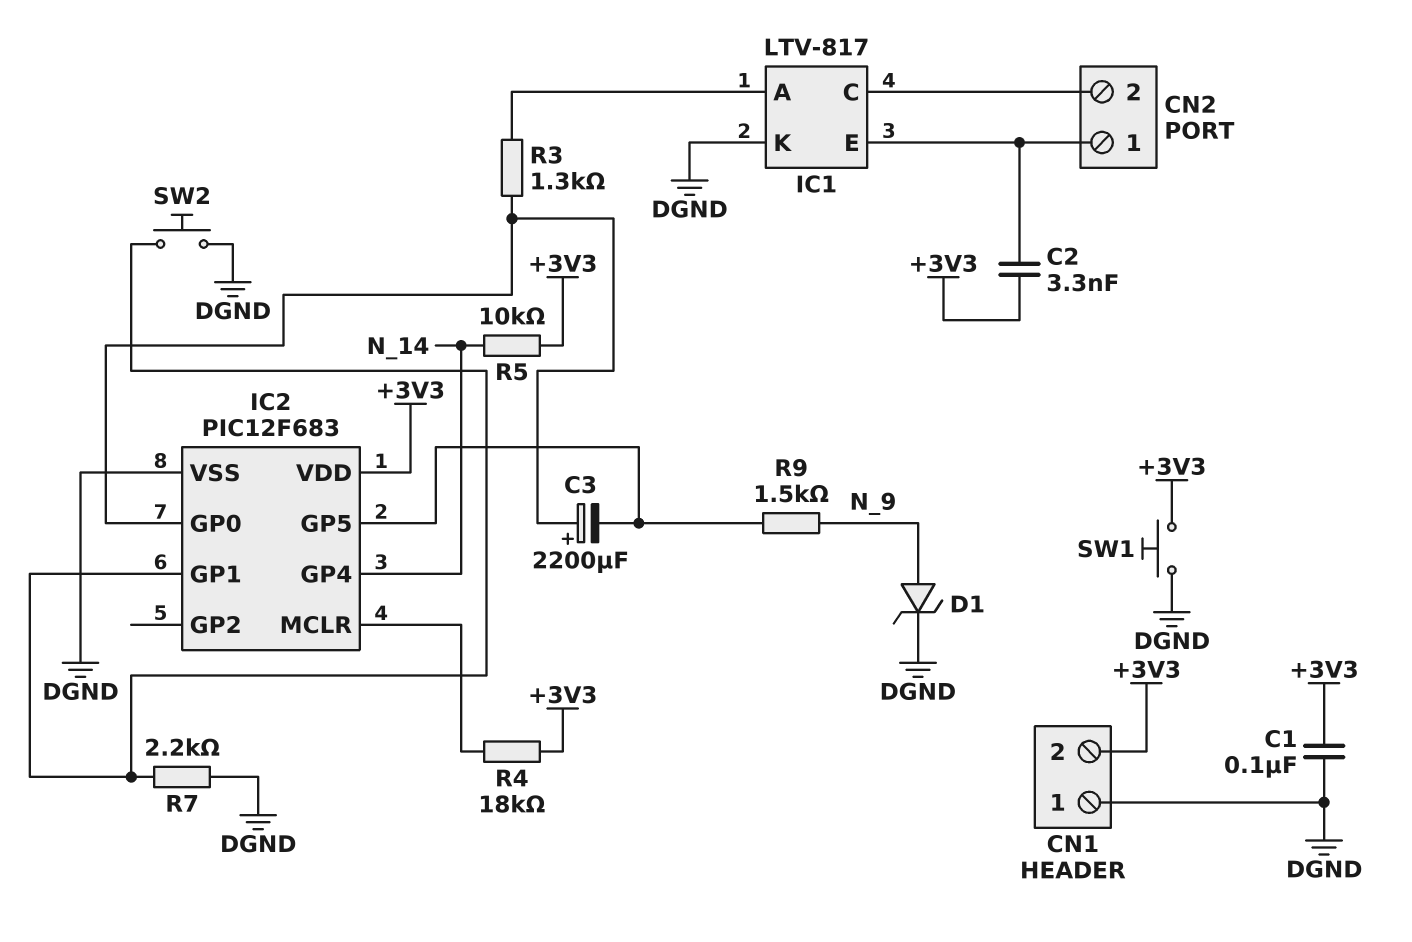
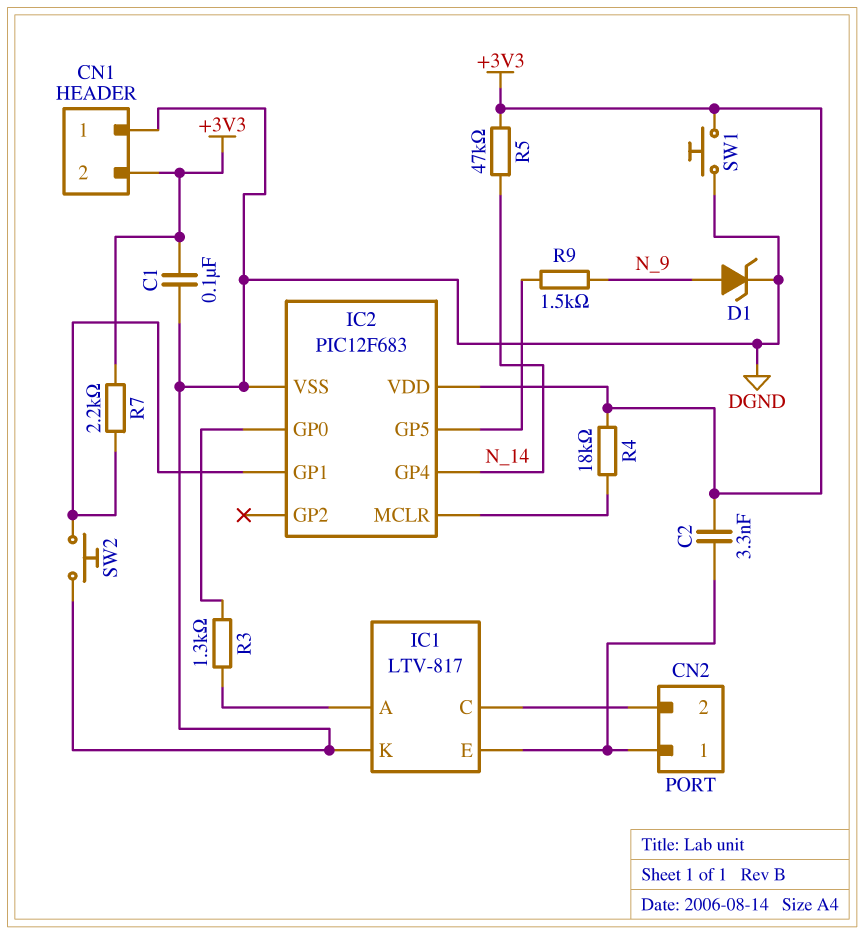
C3: 2200uF (plus IC2/GP0, minus IC2/GP5) -> none
R5: 10k (+3V3, N_14) -> 47k (+3V3, N_14)
R7: 2.2k (DGND, IC2/GP1) -> 2.2k (+3V3, IC2/GP1)

